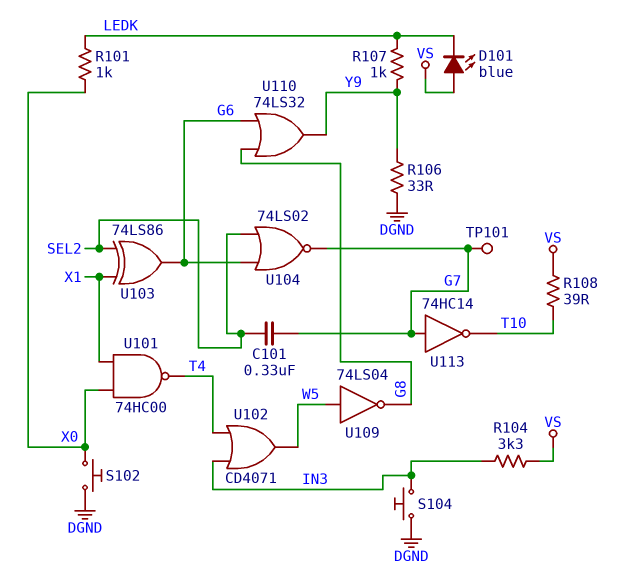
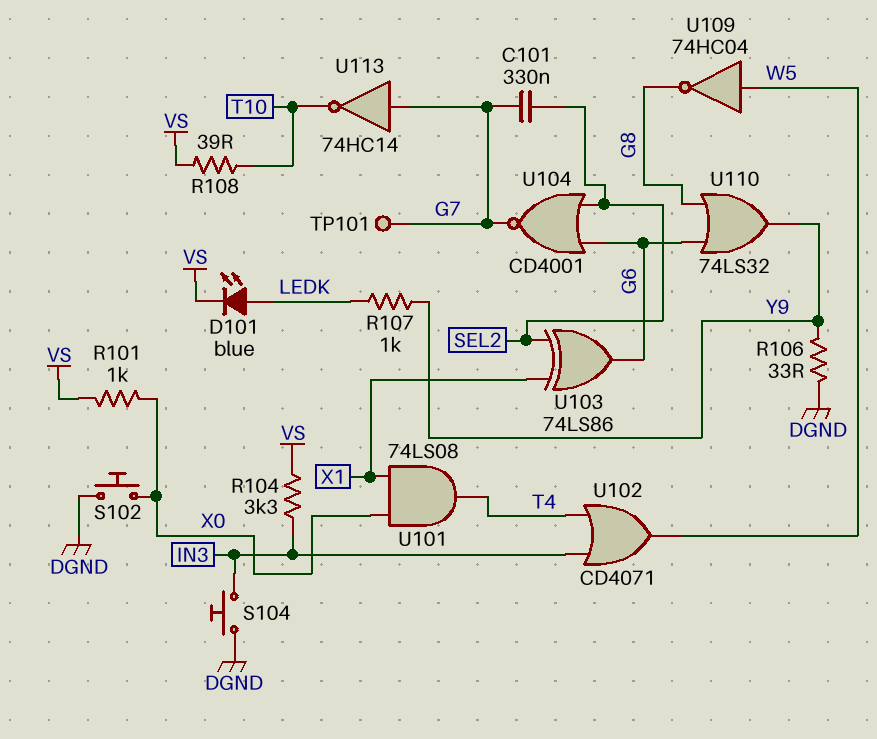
D101: LED blue (A VS, K LEDK) -> LED blue (A LEDK, K VS)
R101: 1k (LEDK, X0) -> 1k (VS, X0)
U101: NAND 74HC00 (in X0, in X1, out T4) -> AND 74LS08 (in X0, in X1, out T4)
U104: NOR 74LS02 (in G6, in SEL2, out G7) -> NOR CD4001 (in G6, in SEL2, out G7)
U109: NOT 74LS04 (in W5, out G8) -> NOT 74HC04 (in W5, out G8)

